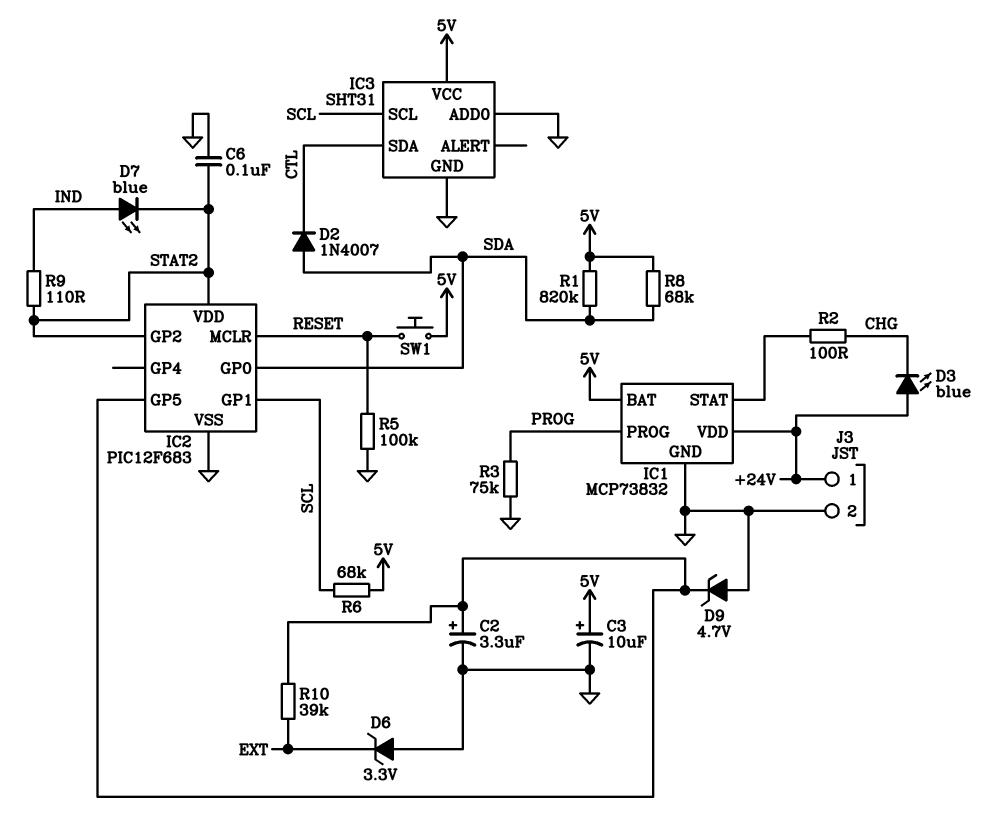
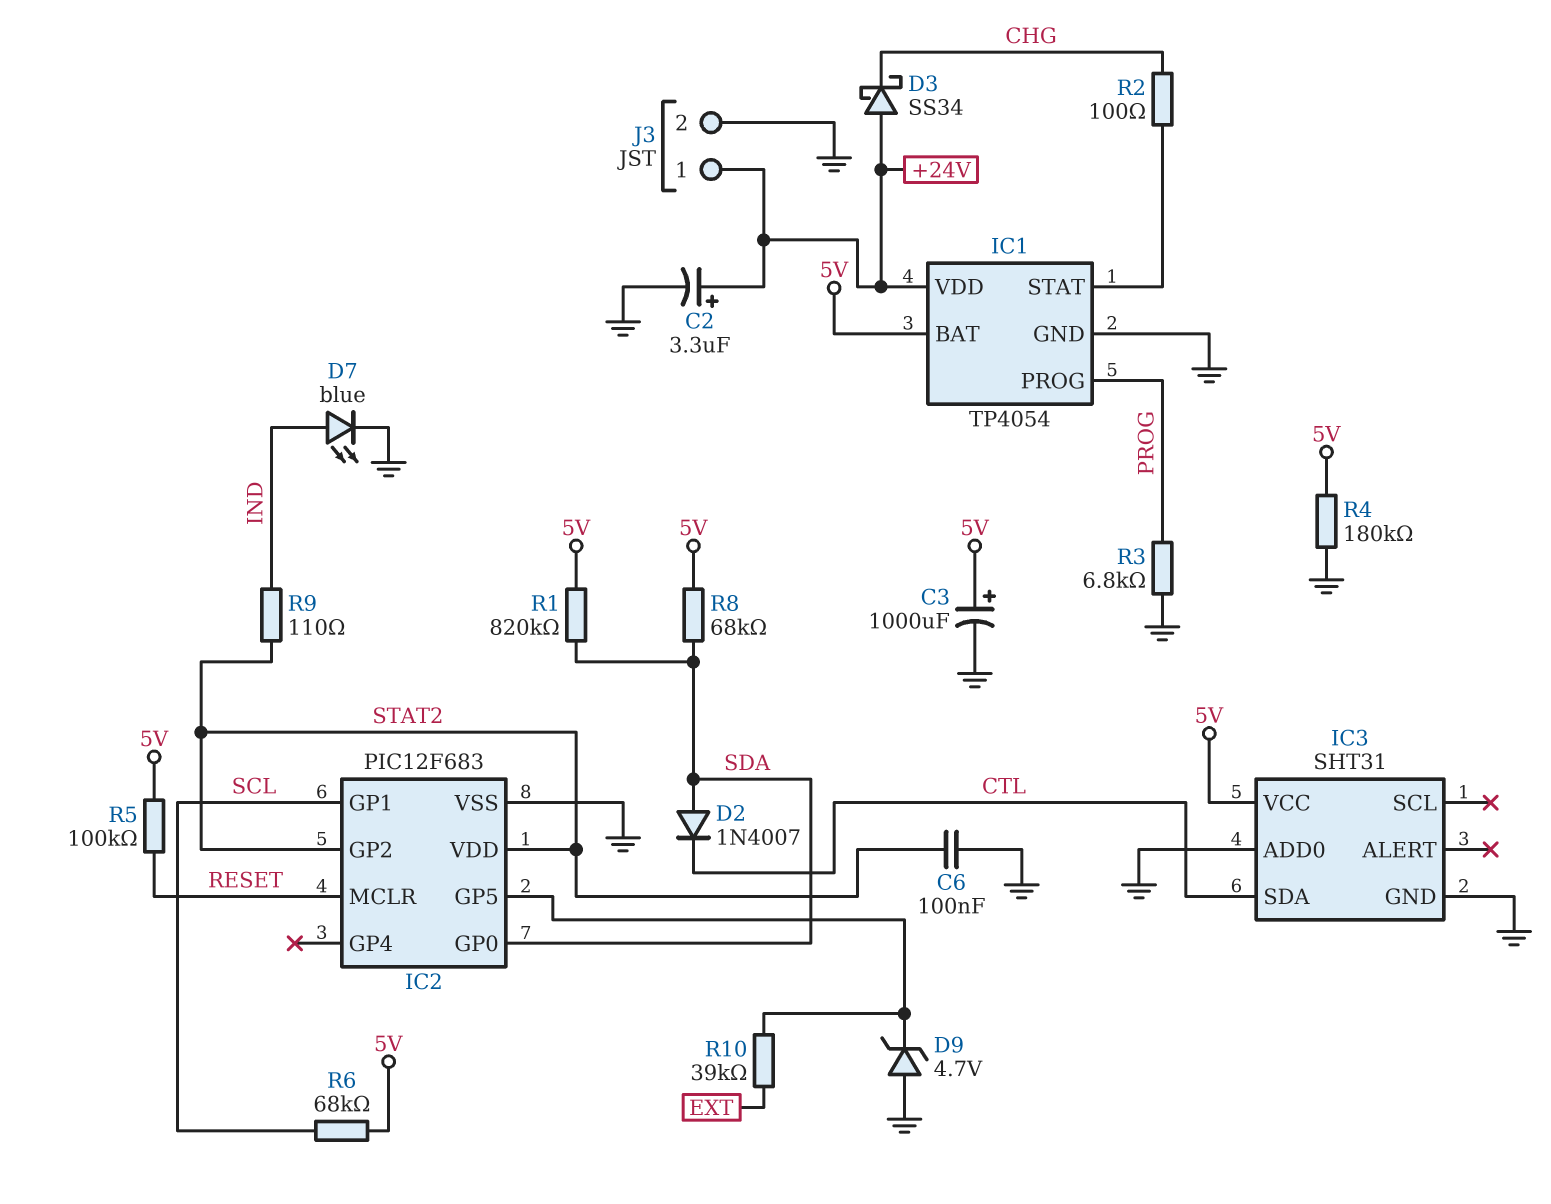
C2: 3.3uF (plus IC2/GP5, minus GND) -> 3.3uF (plus +24V, minus GND)
C3: 10uF (plus 5V, minus GND) -> 1000uF (plus 5V, minus GND)
D3: LED blue (A +24V, K CHG) -> schottky SS34 (A +24V, K CHG)
D6: zener 3.3V (A GND, K EXT) -> none
D7: LED blue (A IND, K STAT2) -> LED blue (A IND, K GND)
IC1: MCP73832 -> TP4054
IC3 pin SCL: SCL -> none
R3: 75k (GND, PROG) -> 6.8k (GND, PROG)
R4: none -> 180k (5V, GND)
R5: 100k (GND, RESET) -> 100k (5V, RESET)
SW1: button (5V, RESET) -> none

